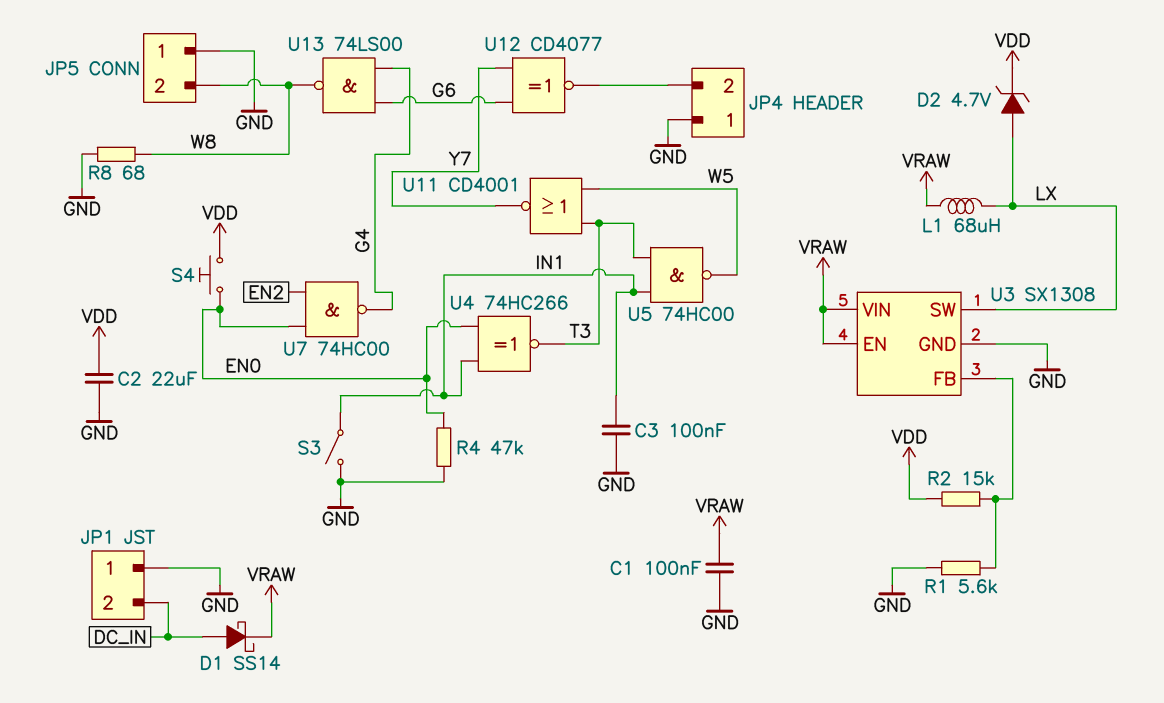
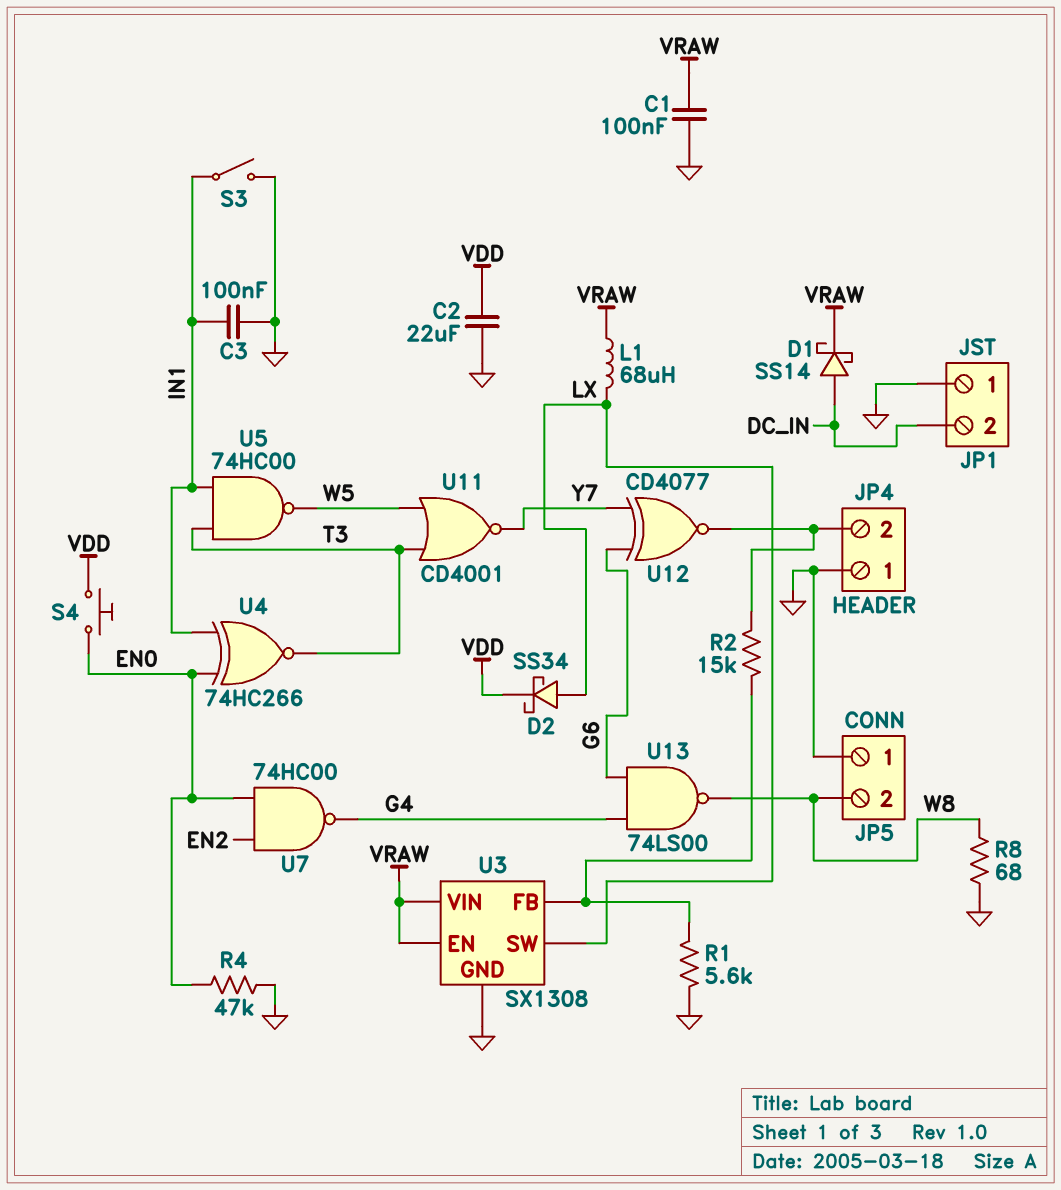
D2: zener 4.7V (A LX, K VDD) -> schottky SS34 (A LX, K VDD)
R2: 15k (U3/FB, VDD) -> 15k (JP4/2, U3/FB)

